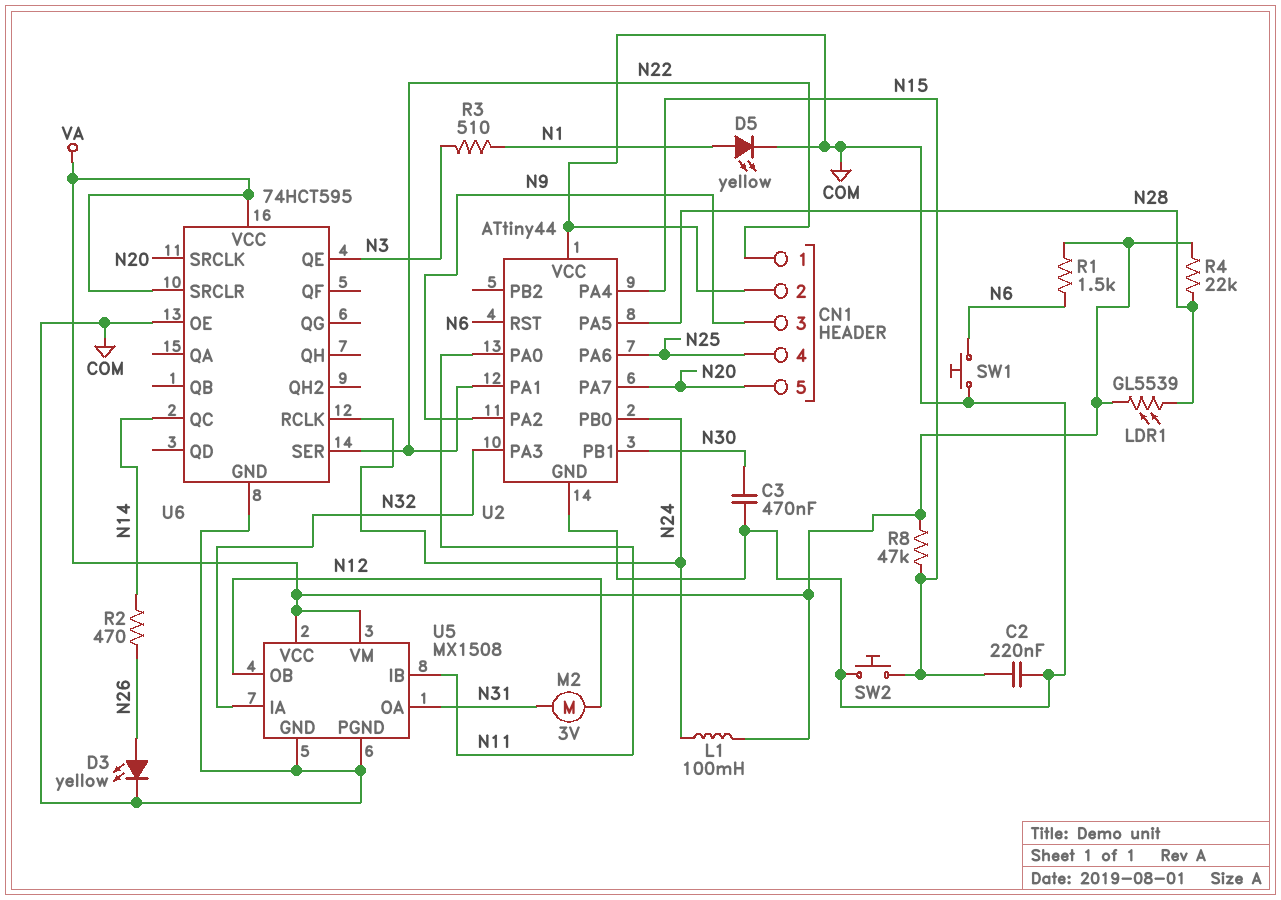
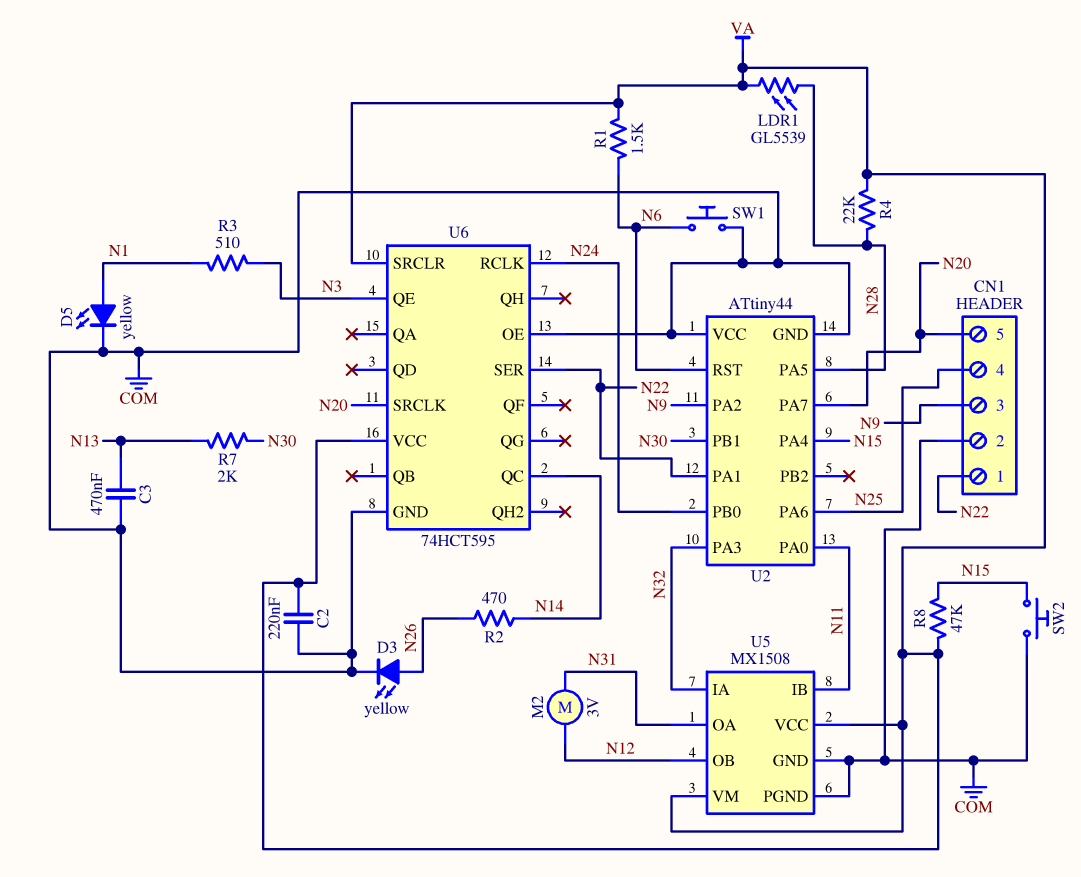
C2: 220nF (COM, N15) -> 220nF (COM, VA)
C3: 470nF (COM, N30) -> 470nF (COM, N13)
L1: 100mH (N24, VA) -> none
R7: none -> 2k (N13, N30)

